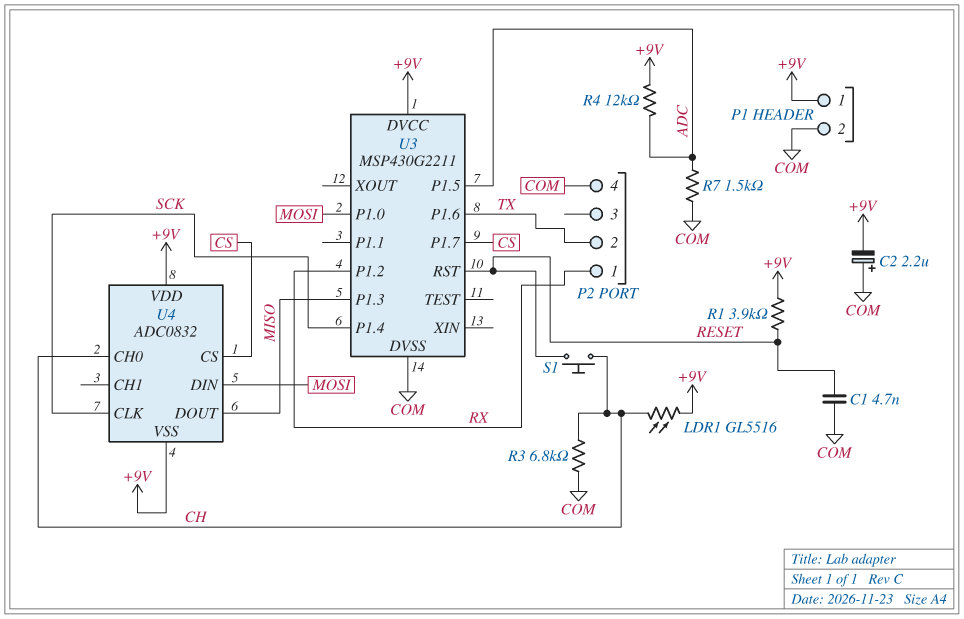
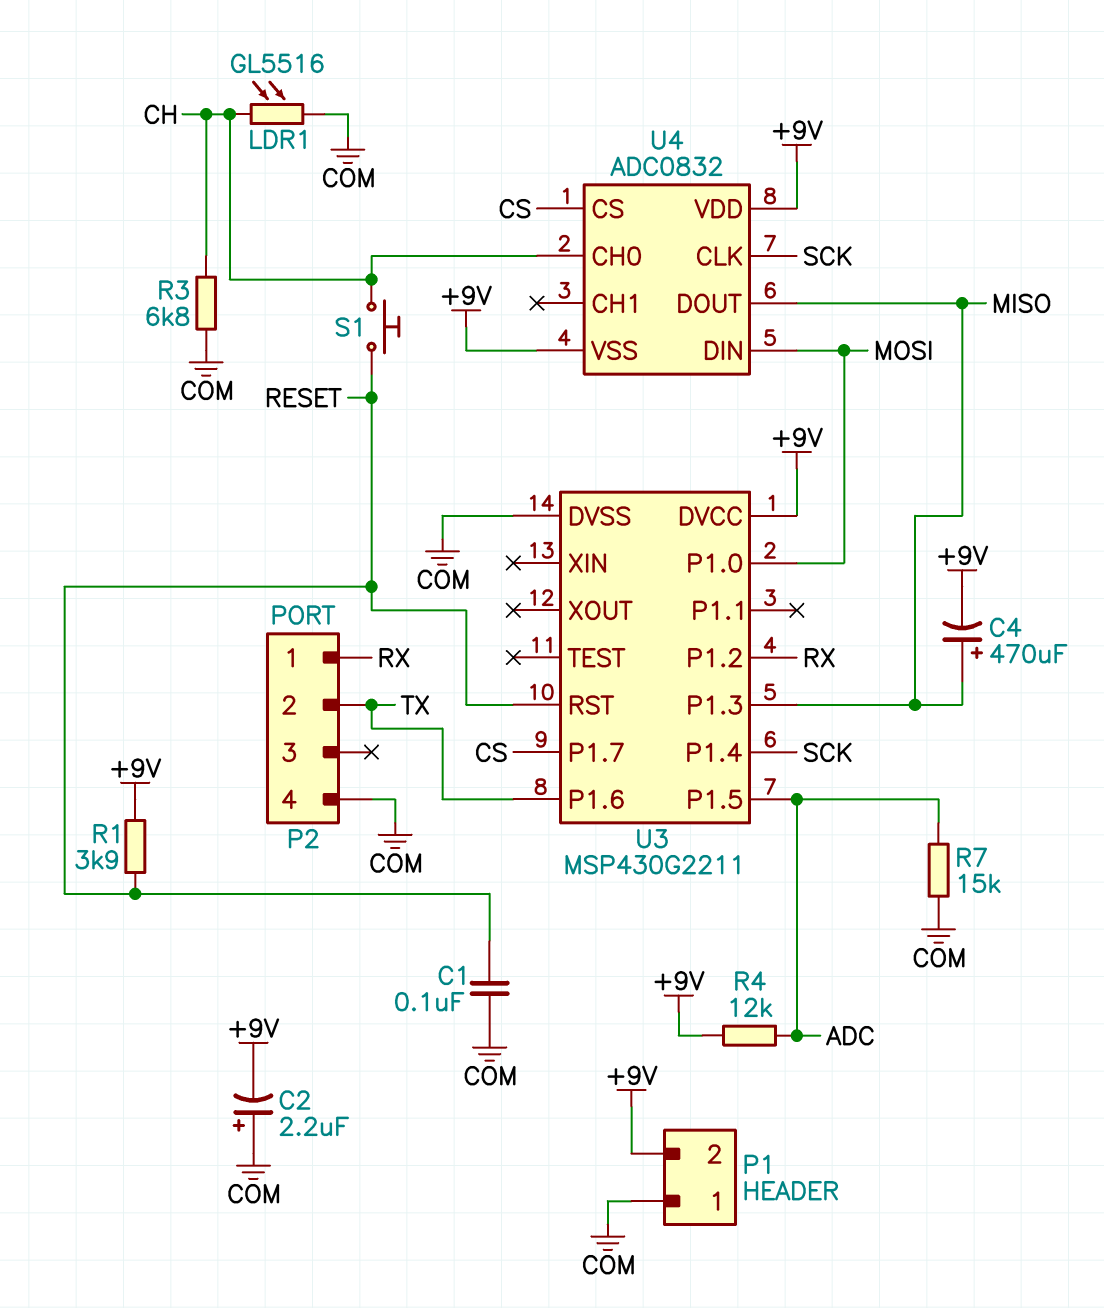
C1: 4.7nF (COM, RESET) -> 100nF (COM, RESET)
C4: none -> 470uF (plus MISO, minus +9V)
LDR1: GL5516 (+9V, CH) -> GL5516 (CH, COM)
P1 pin 1: +9V -> COM
P1 pin 2: COM -> +9V
R7: 1.5k (ADC, COM) -> 15k (ADC, COM)

